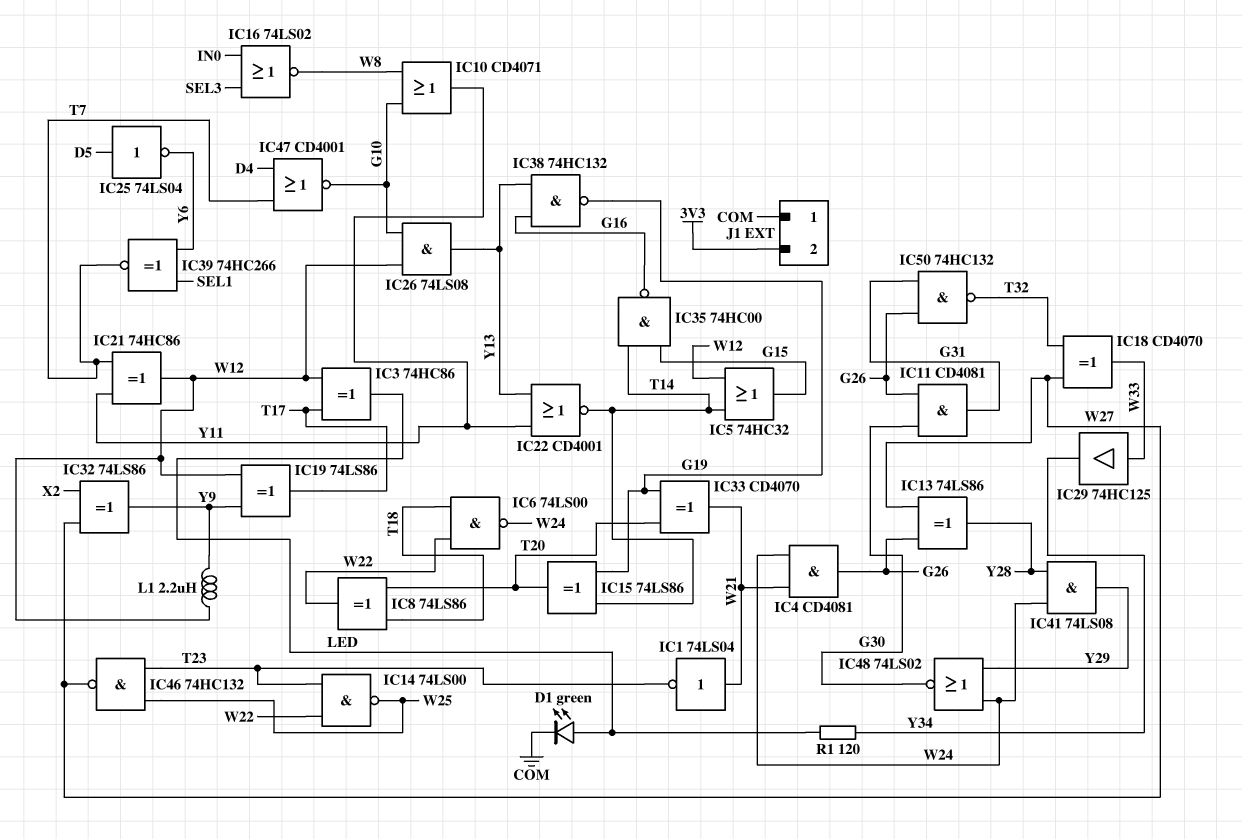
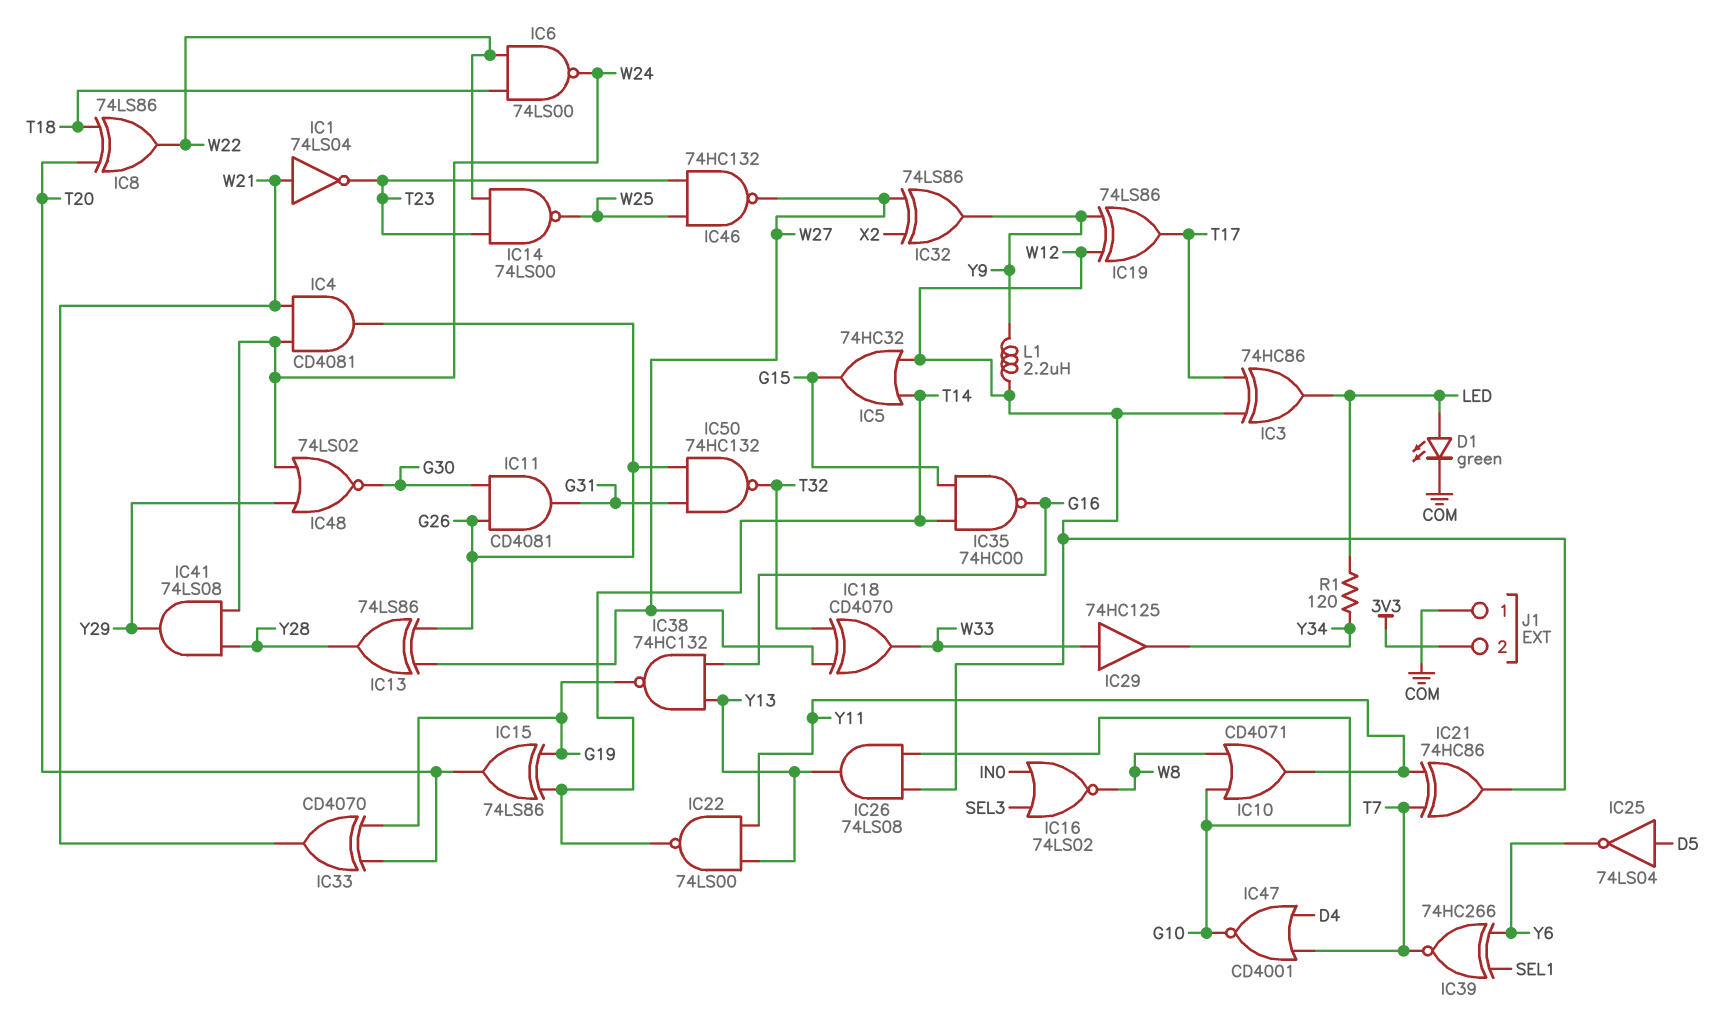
IC22: NOR CD4001 (in Y11, in Y13, out T14) -> NAND 74LS00 (in Y11, in Y13, out T14)

